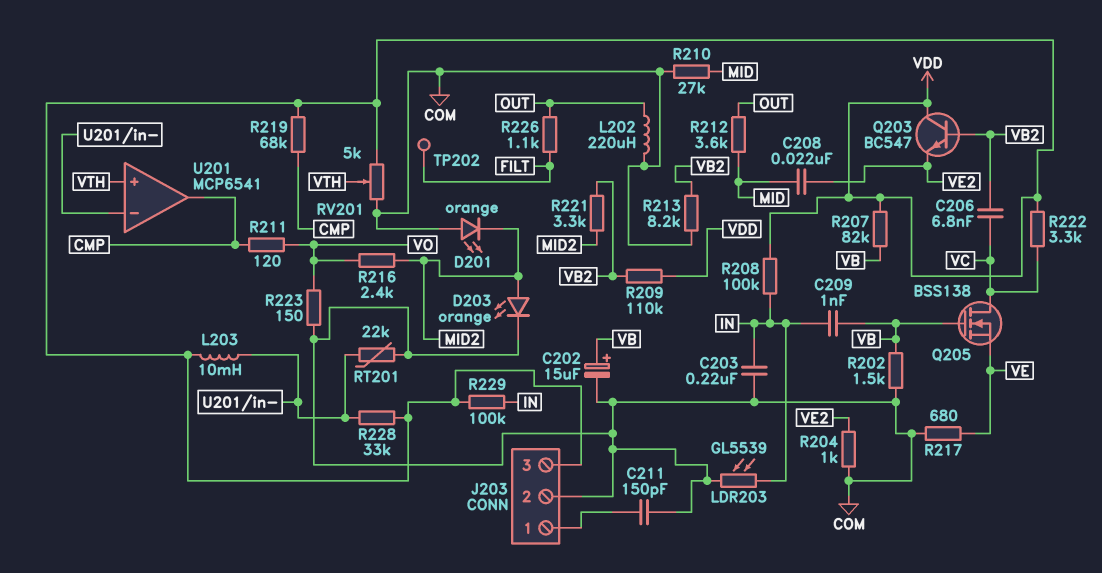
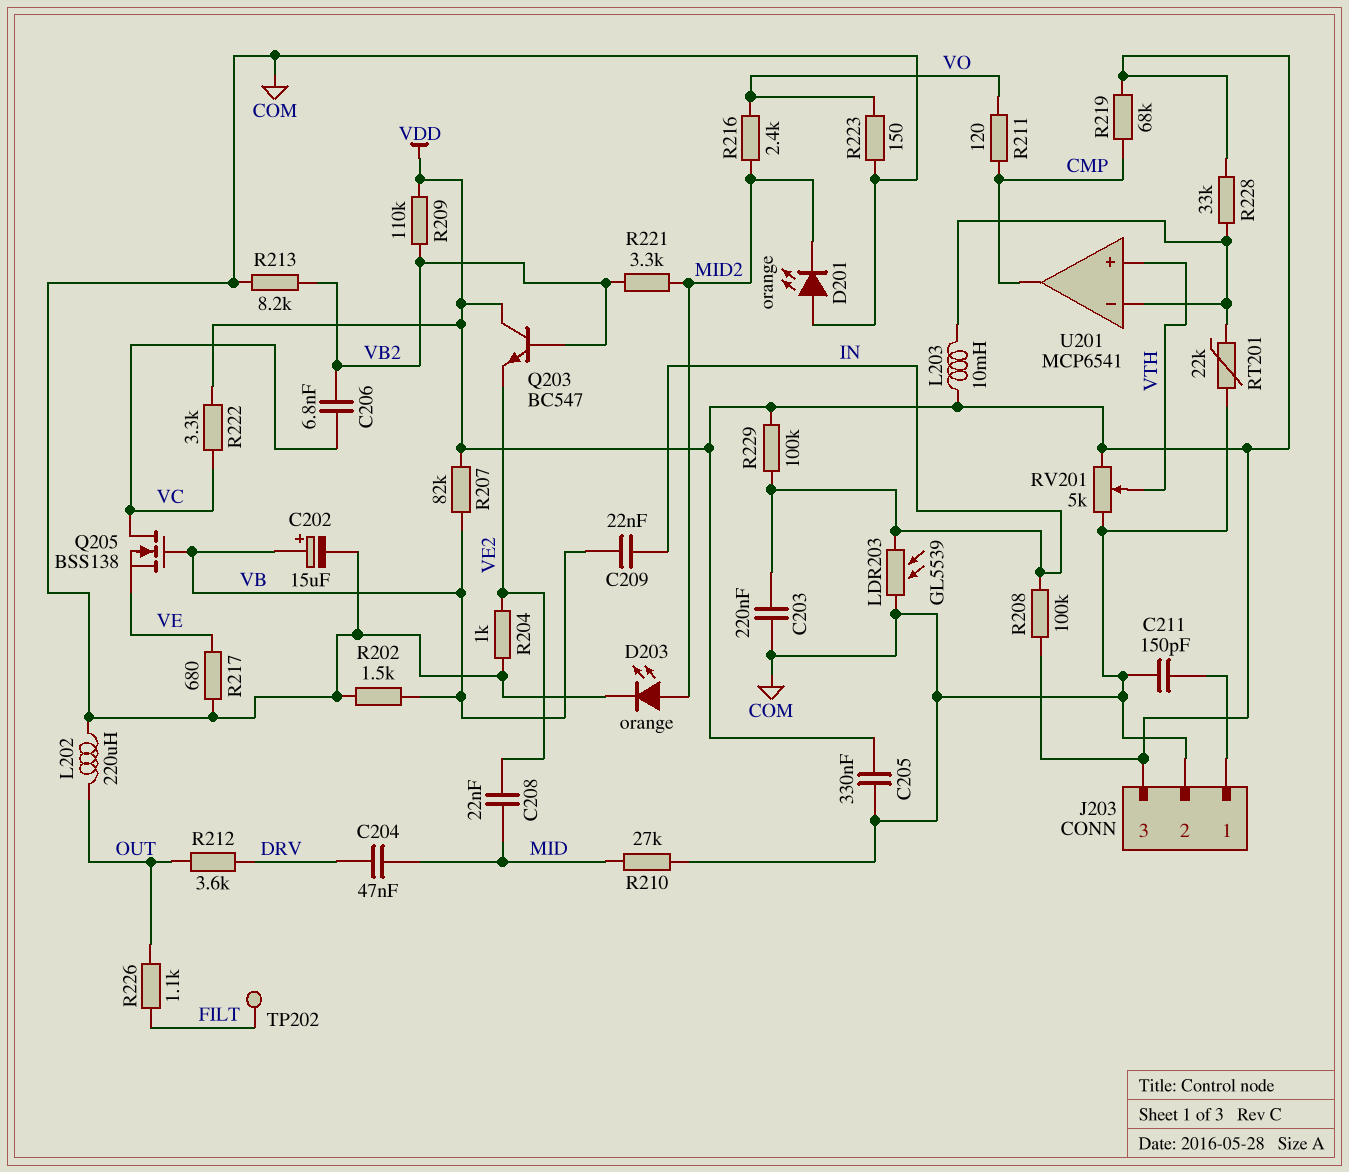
C204: none -> 47nF (DRV, MID)
C205: none -> 330nF (COM, VDD)
C209: 1nF (IN, VB) -> 22nF (IN, VB)
R212: 3.6k (MID, OUT) -> 3.6k (DRV, OUT)

